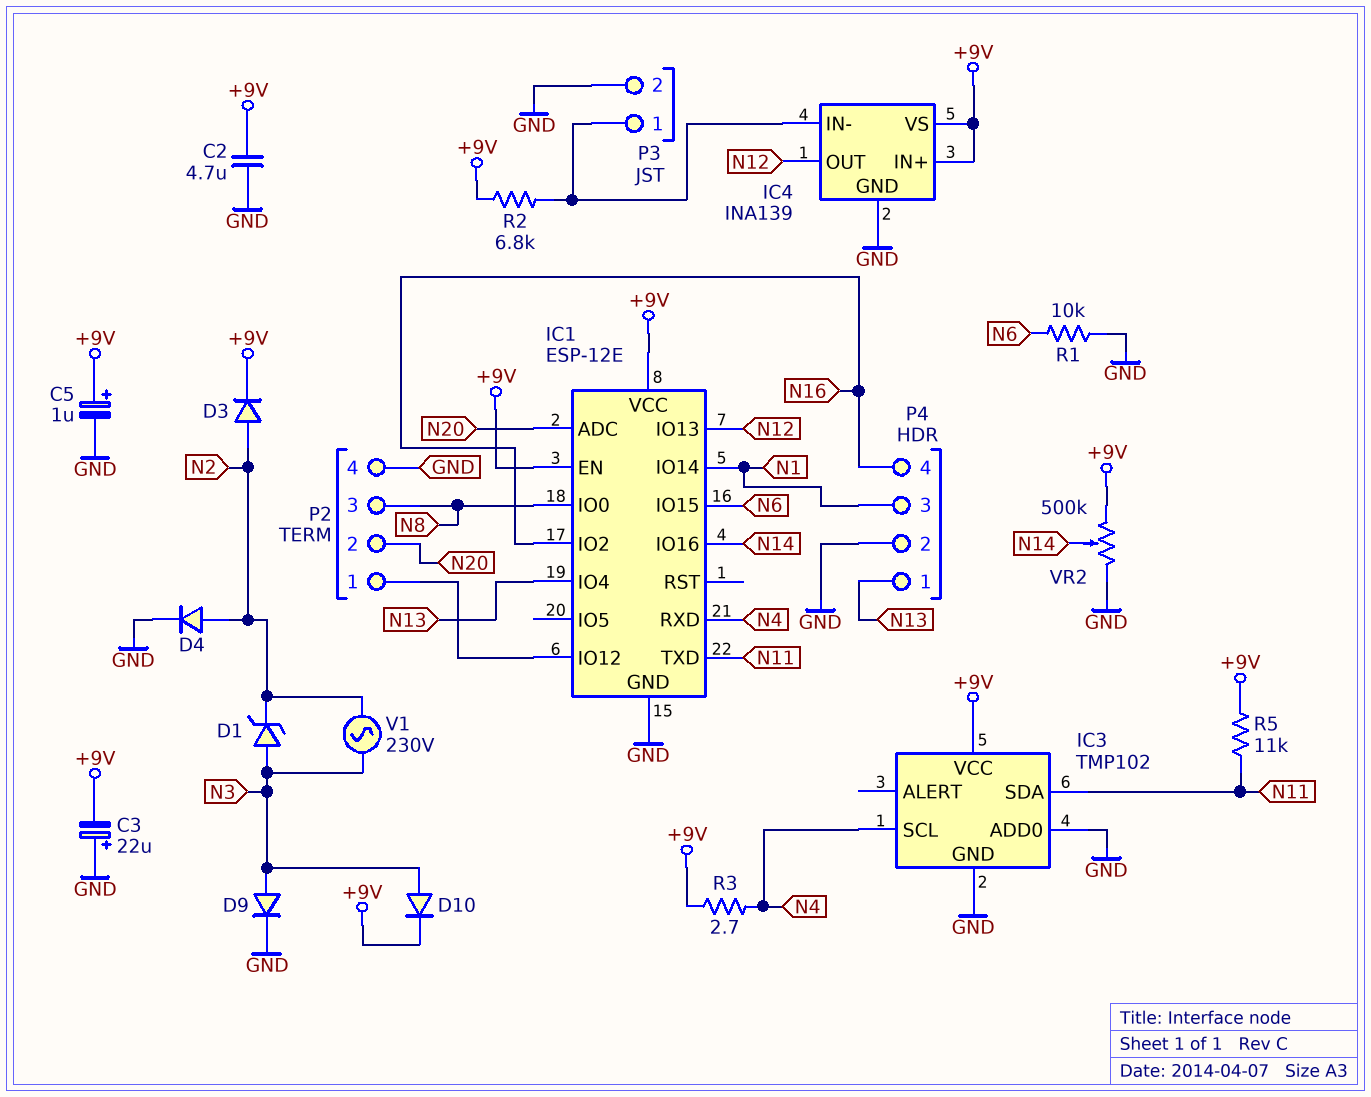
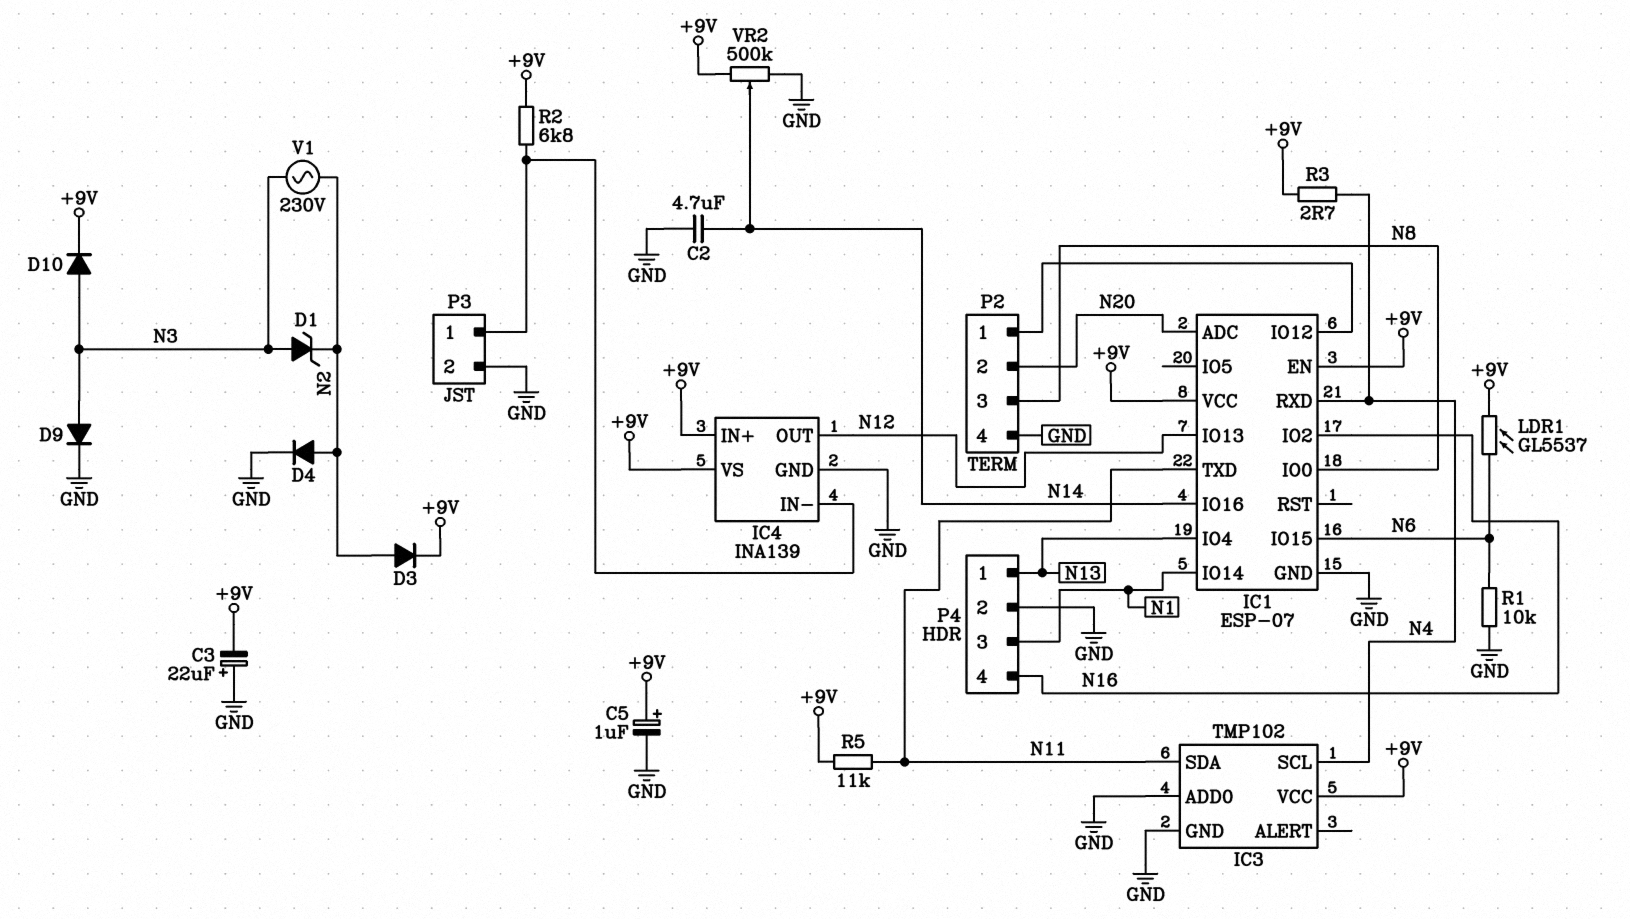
C2: 4.7uF (+9V, GND) -> 4.7uF (GND, N14)
IC1: ESP-12E -> ESP-07
LDR1: none -> GL5537 (+9V, N6)

